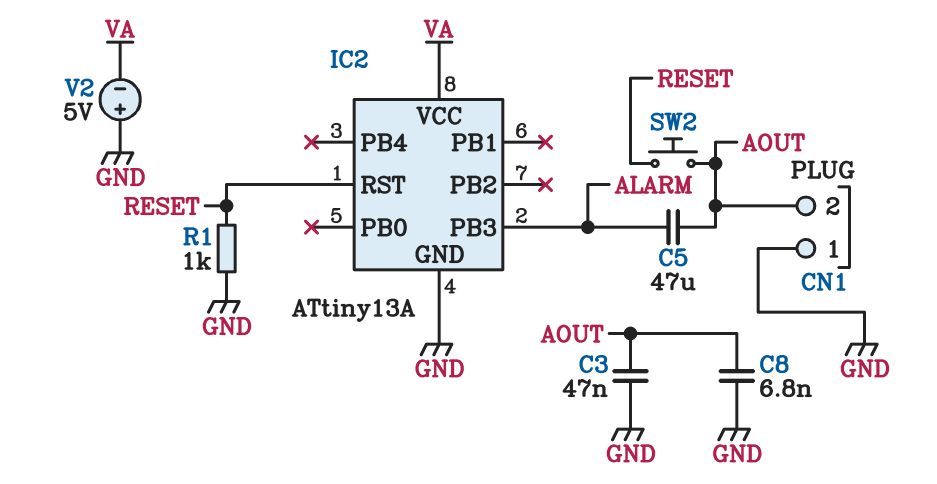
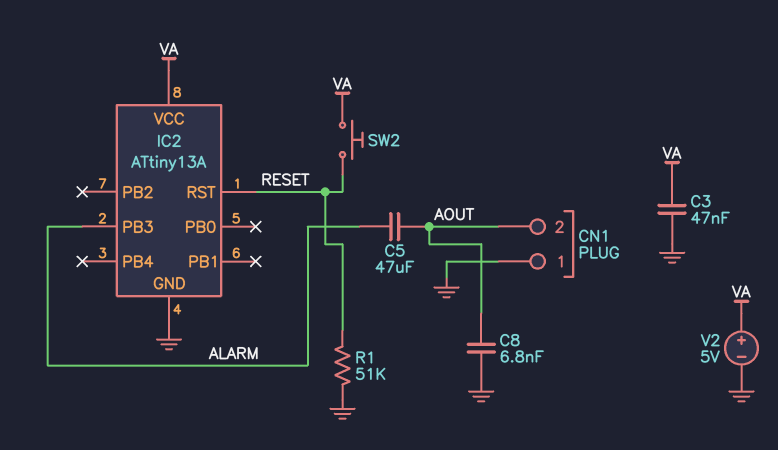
C3: 47nF (AOUT, GND) -> 47nF (GND, VA)
R1: 1k (GND, RESET) -> 51k (GND, RESET)
SW2: button (AOUT, RESET) -> button (RESET, VA)
V2: 5V (plus GND, minus VA) -> 5V (plus VA, minus GND)

